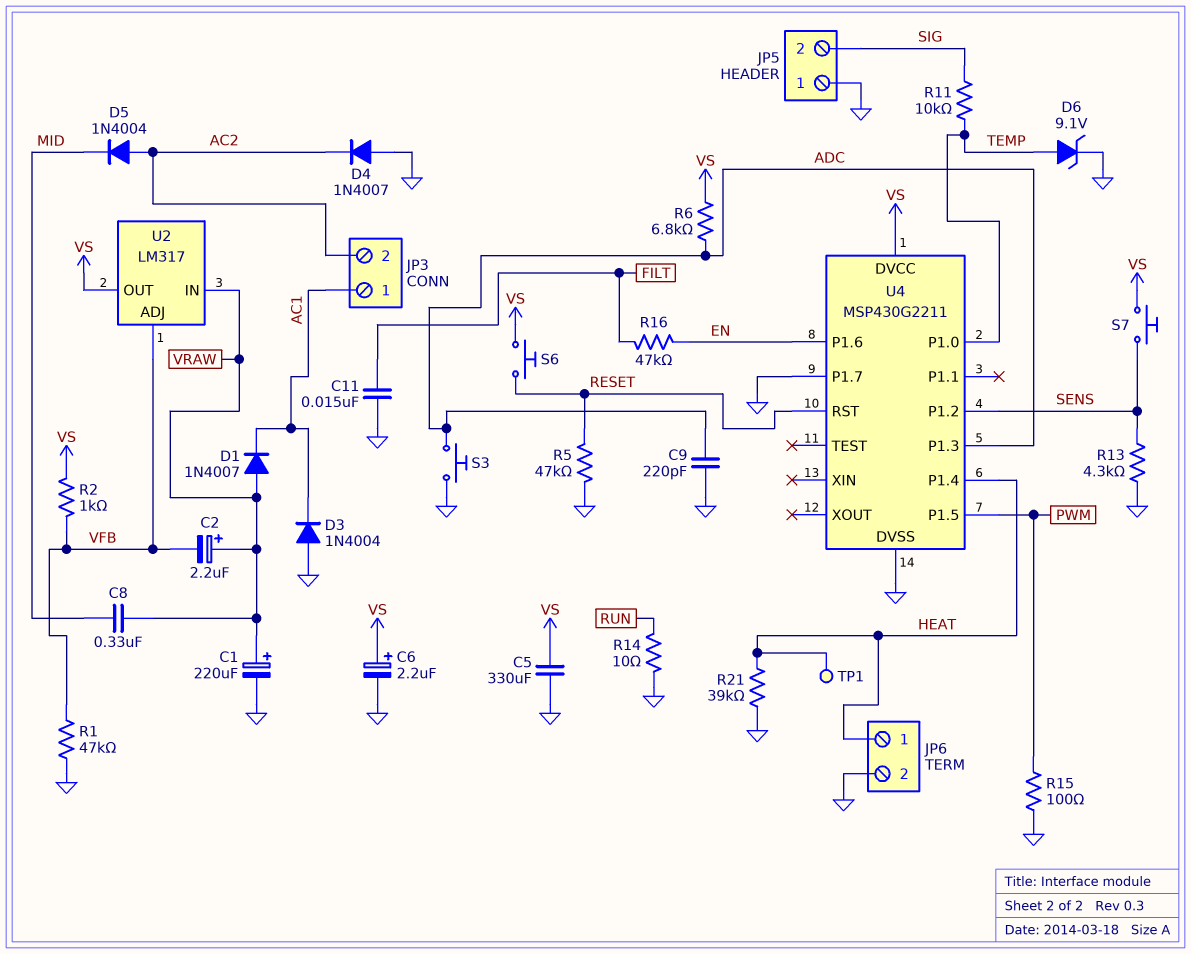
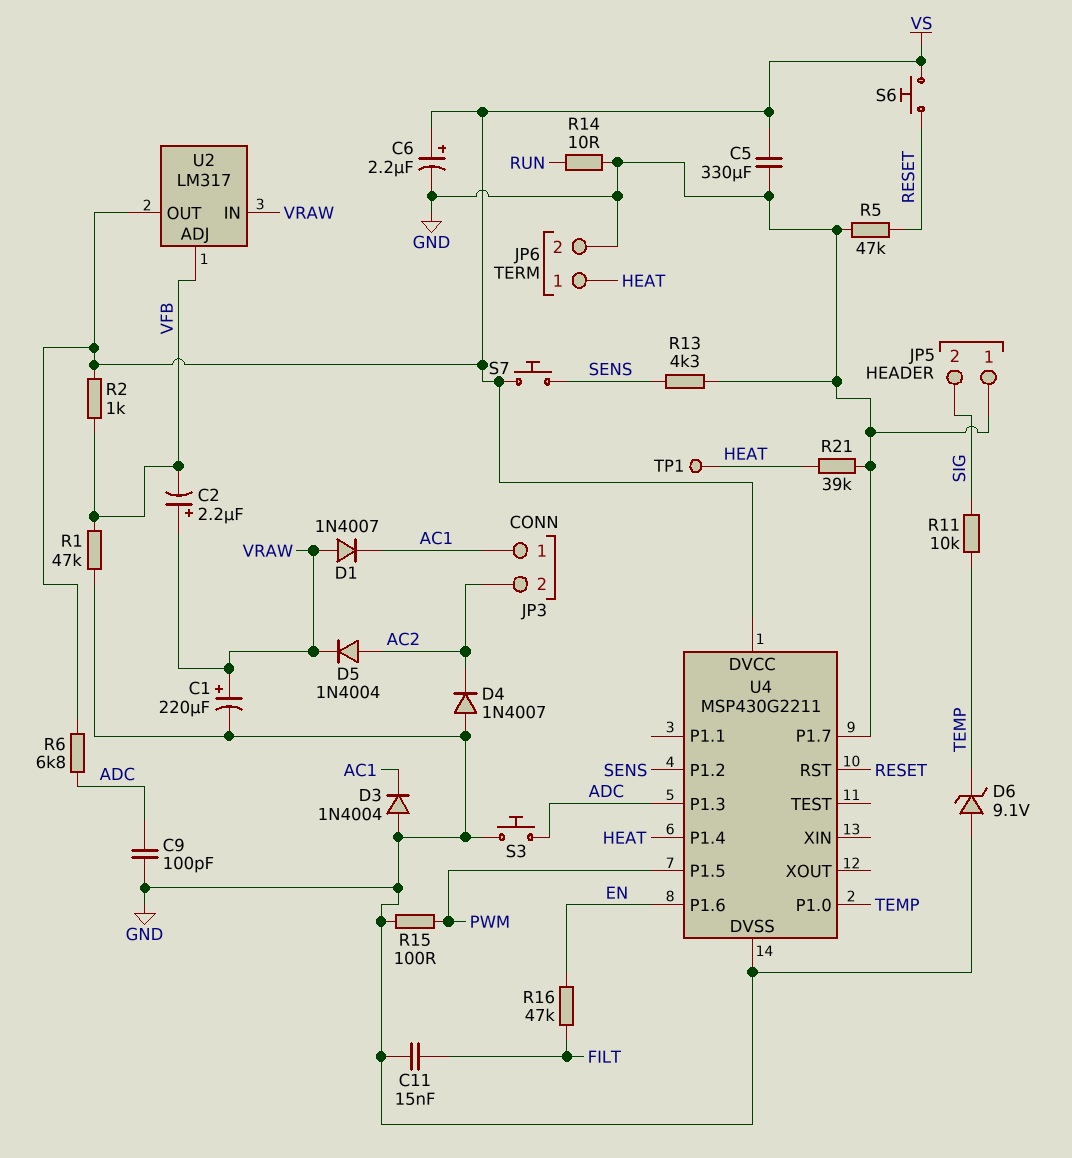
C8: 330nF (MID, VRAW) -> none
C9: 220pF (ADC, GND) -> 100pF (ADC, GND)
D5: diode 1N4004 (A AC2, K MID) -> diode 1N4004 (A AC2, K VRAW)
D6: zener 9.1V (A TEMP, K GND) -> zener 9.1V (A GND, K TEMP)

